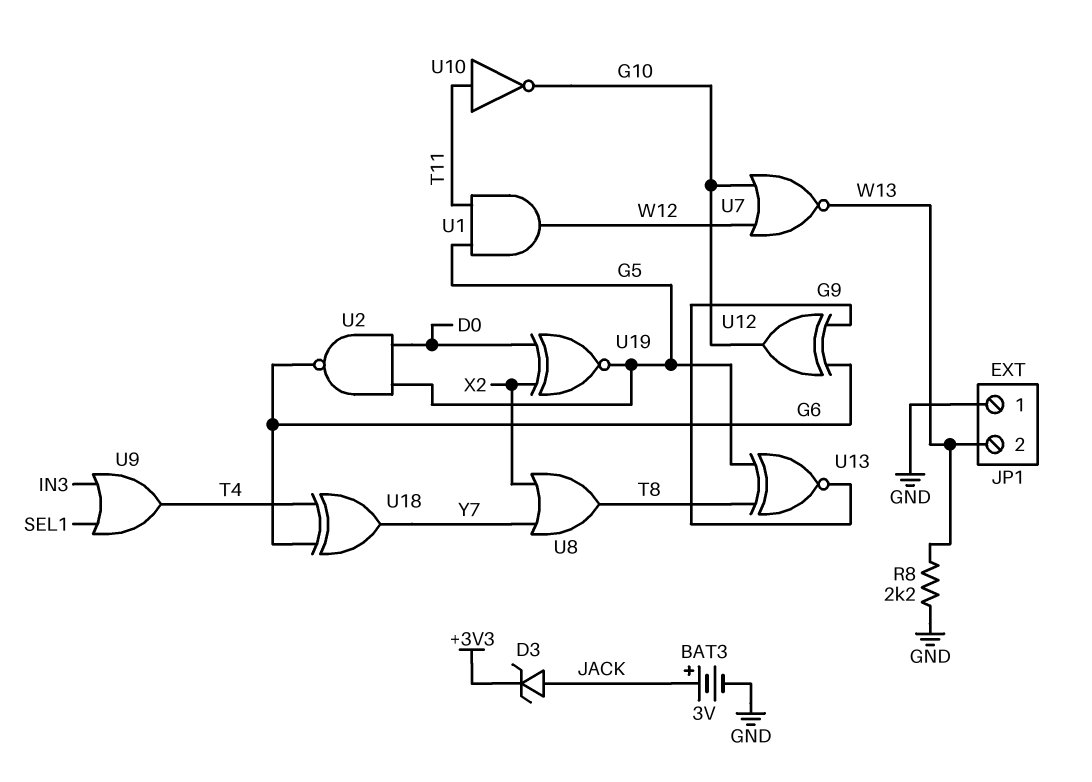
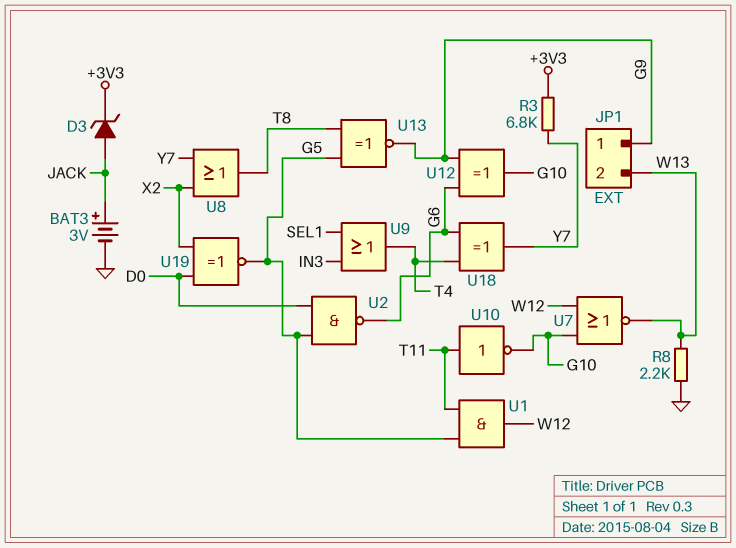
JP1 pin 1: GND -> G9
R3: none -> 6.8k (+3V3, Y7)

